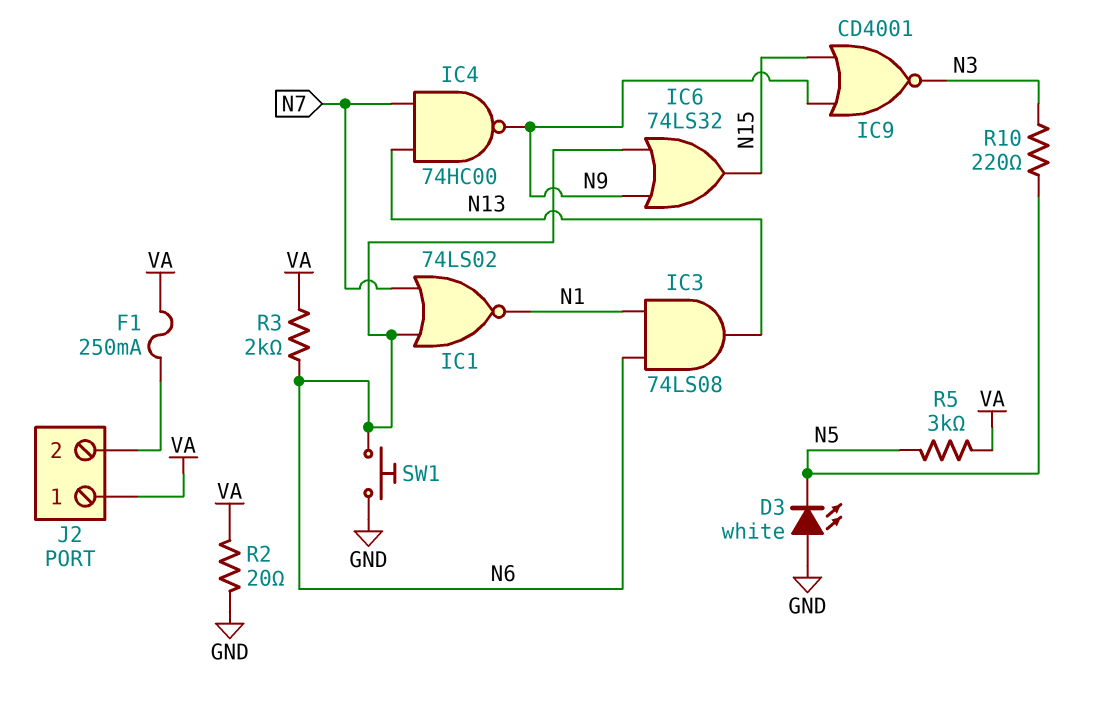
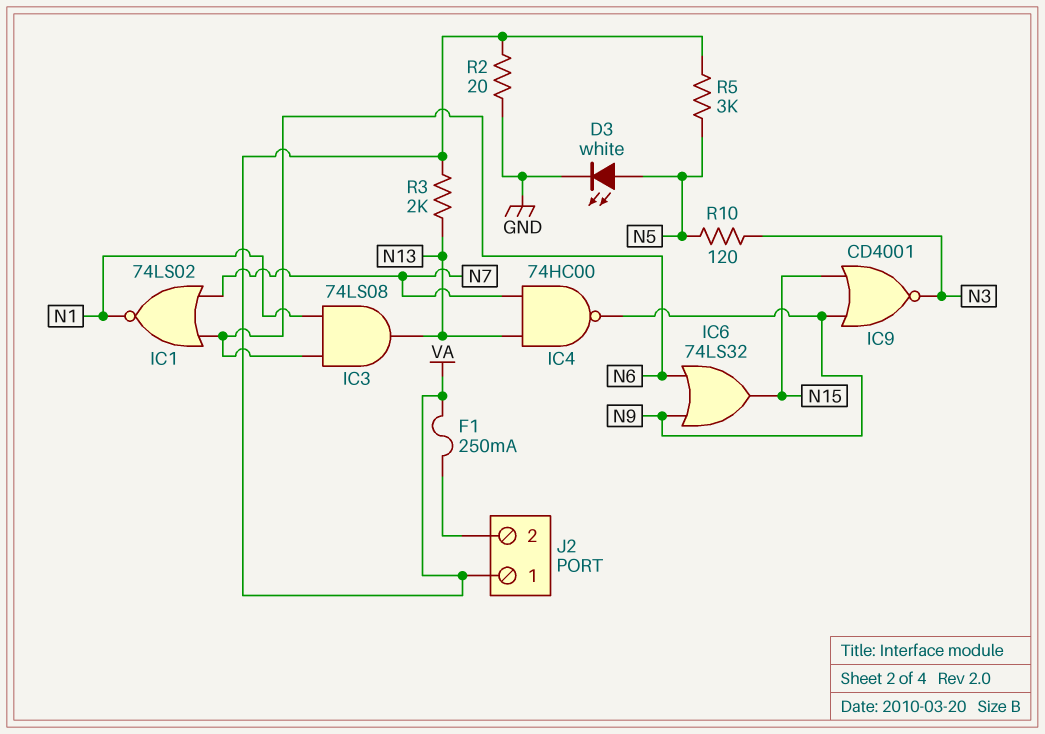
D3: LED white (A GND, K N5) -> LED white (A N5, K GND)
R3: 2k (N6, VA) -> 2k (N13, VA)
R10: 220 (N3, N5) -> 120 (N3, N5)
SW1: button (GND, N6) -> none

